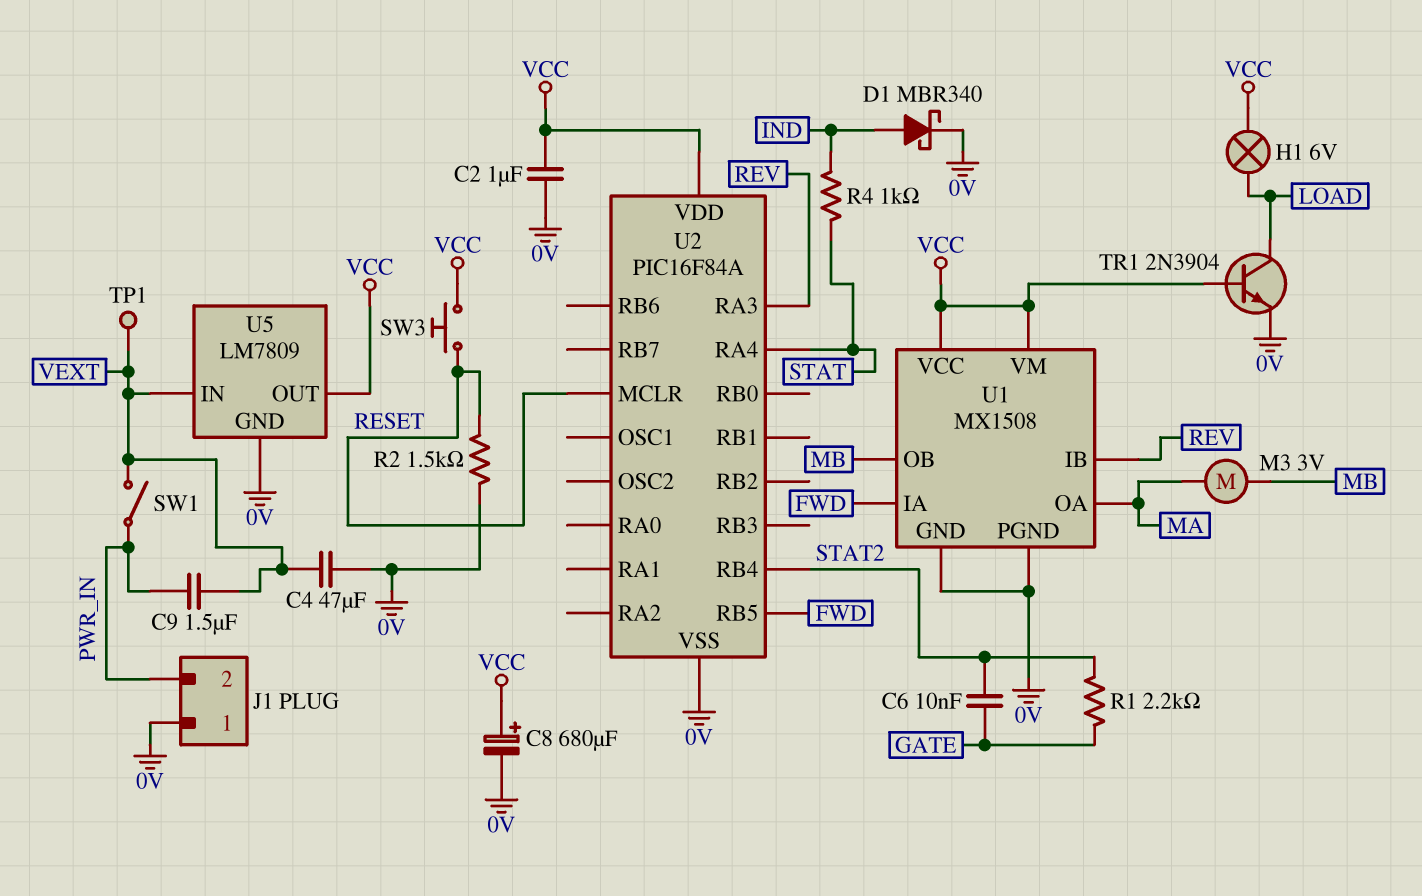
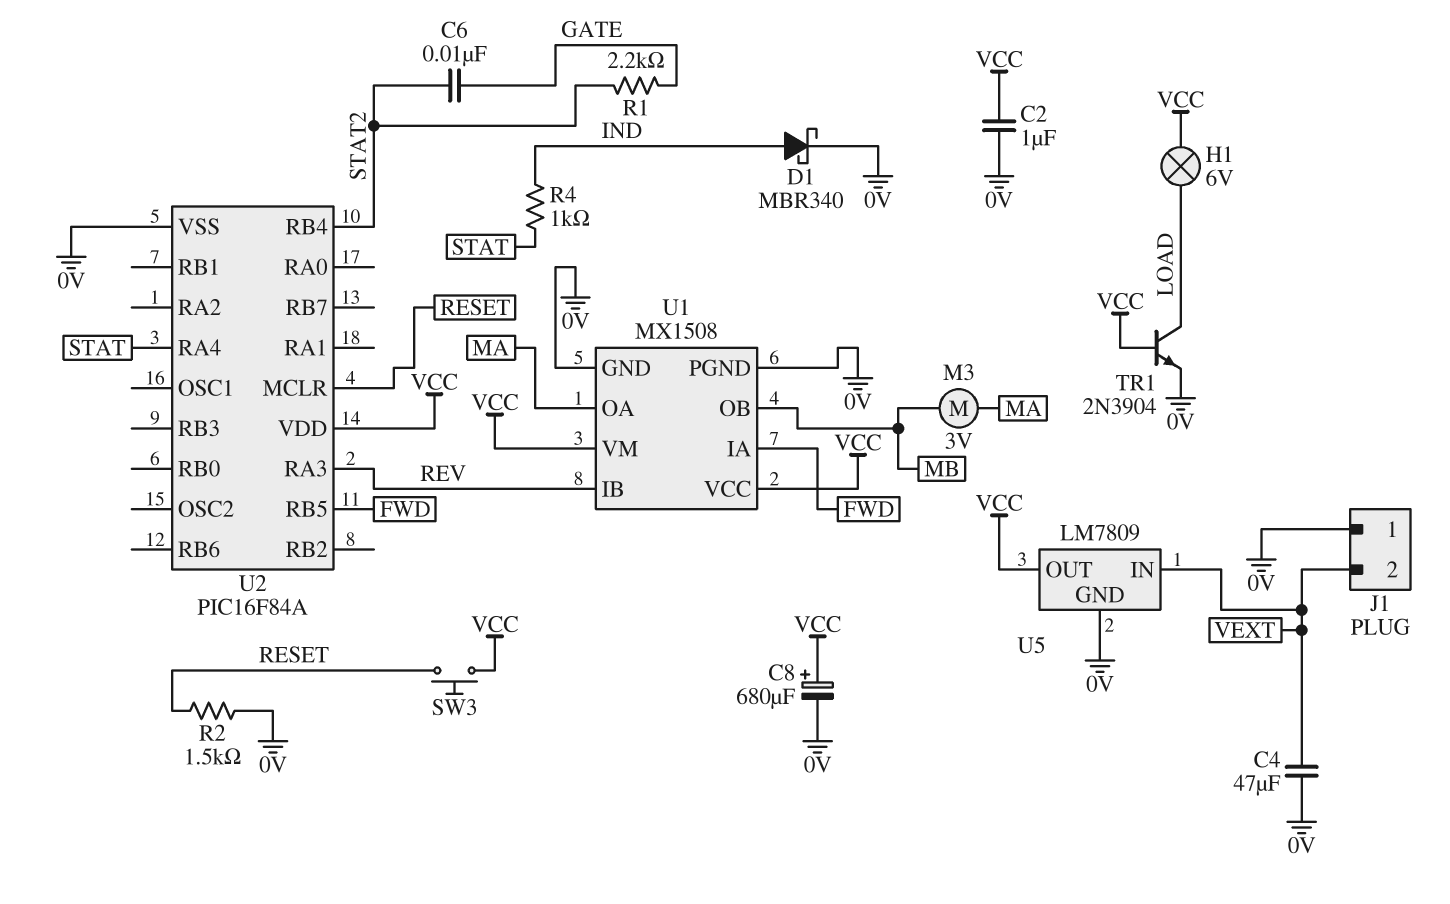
C9: 1.5uF (PWR_IN, VEXT) -> none
J1 pin 2: PWR_IN -> VEXT
SW1: switch (PWR_IN, VEXT) -> none
TP1: test point (VEXT) -> none

